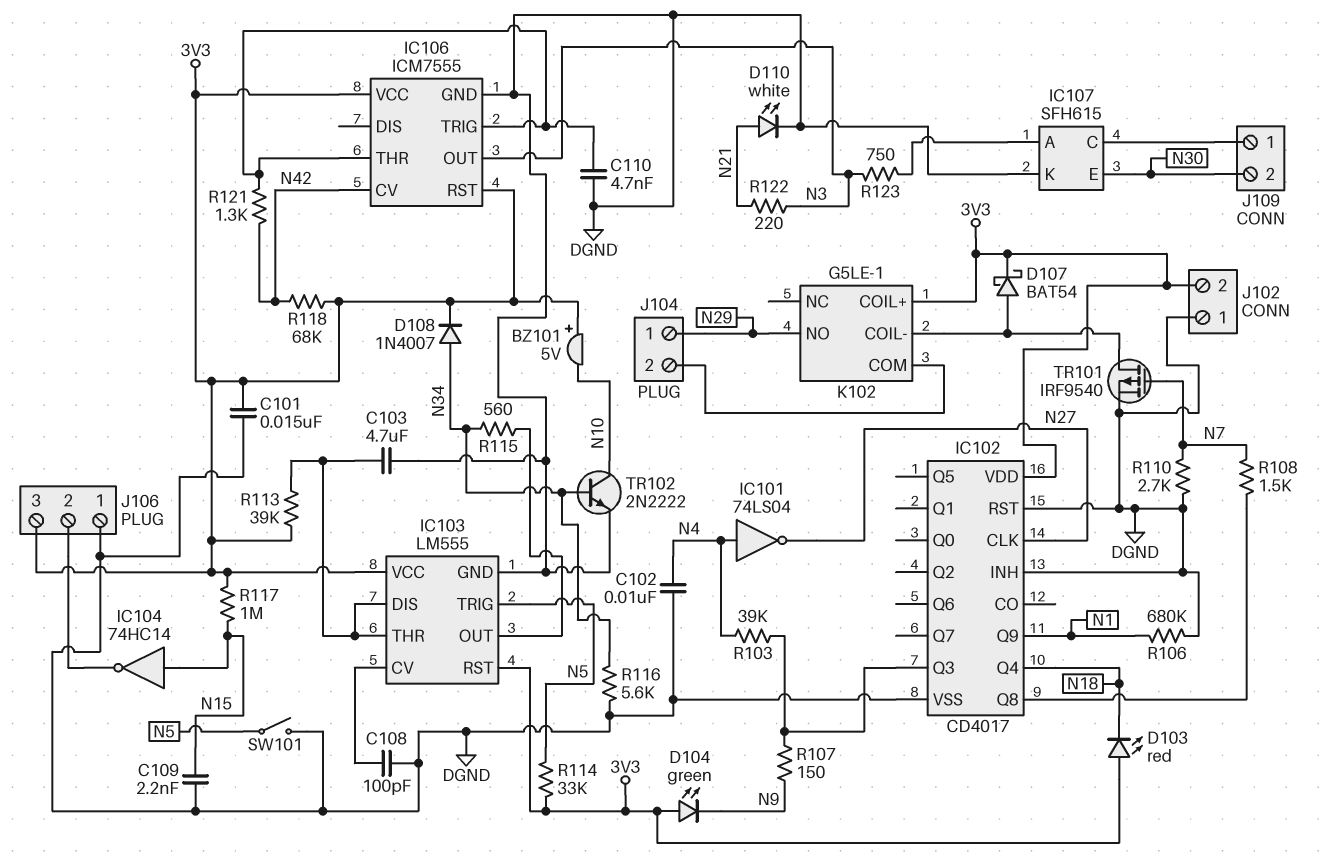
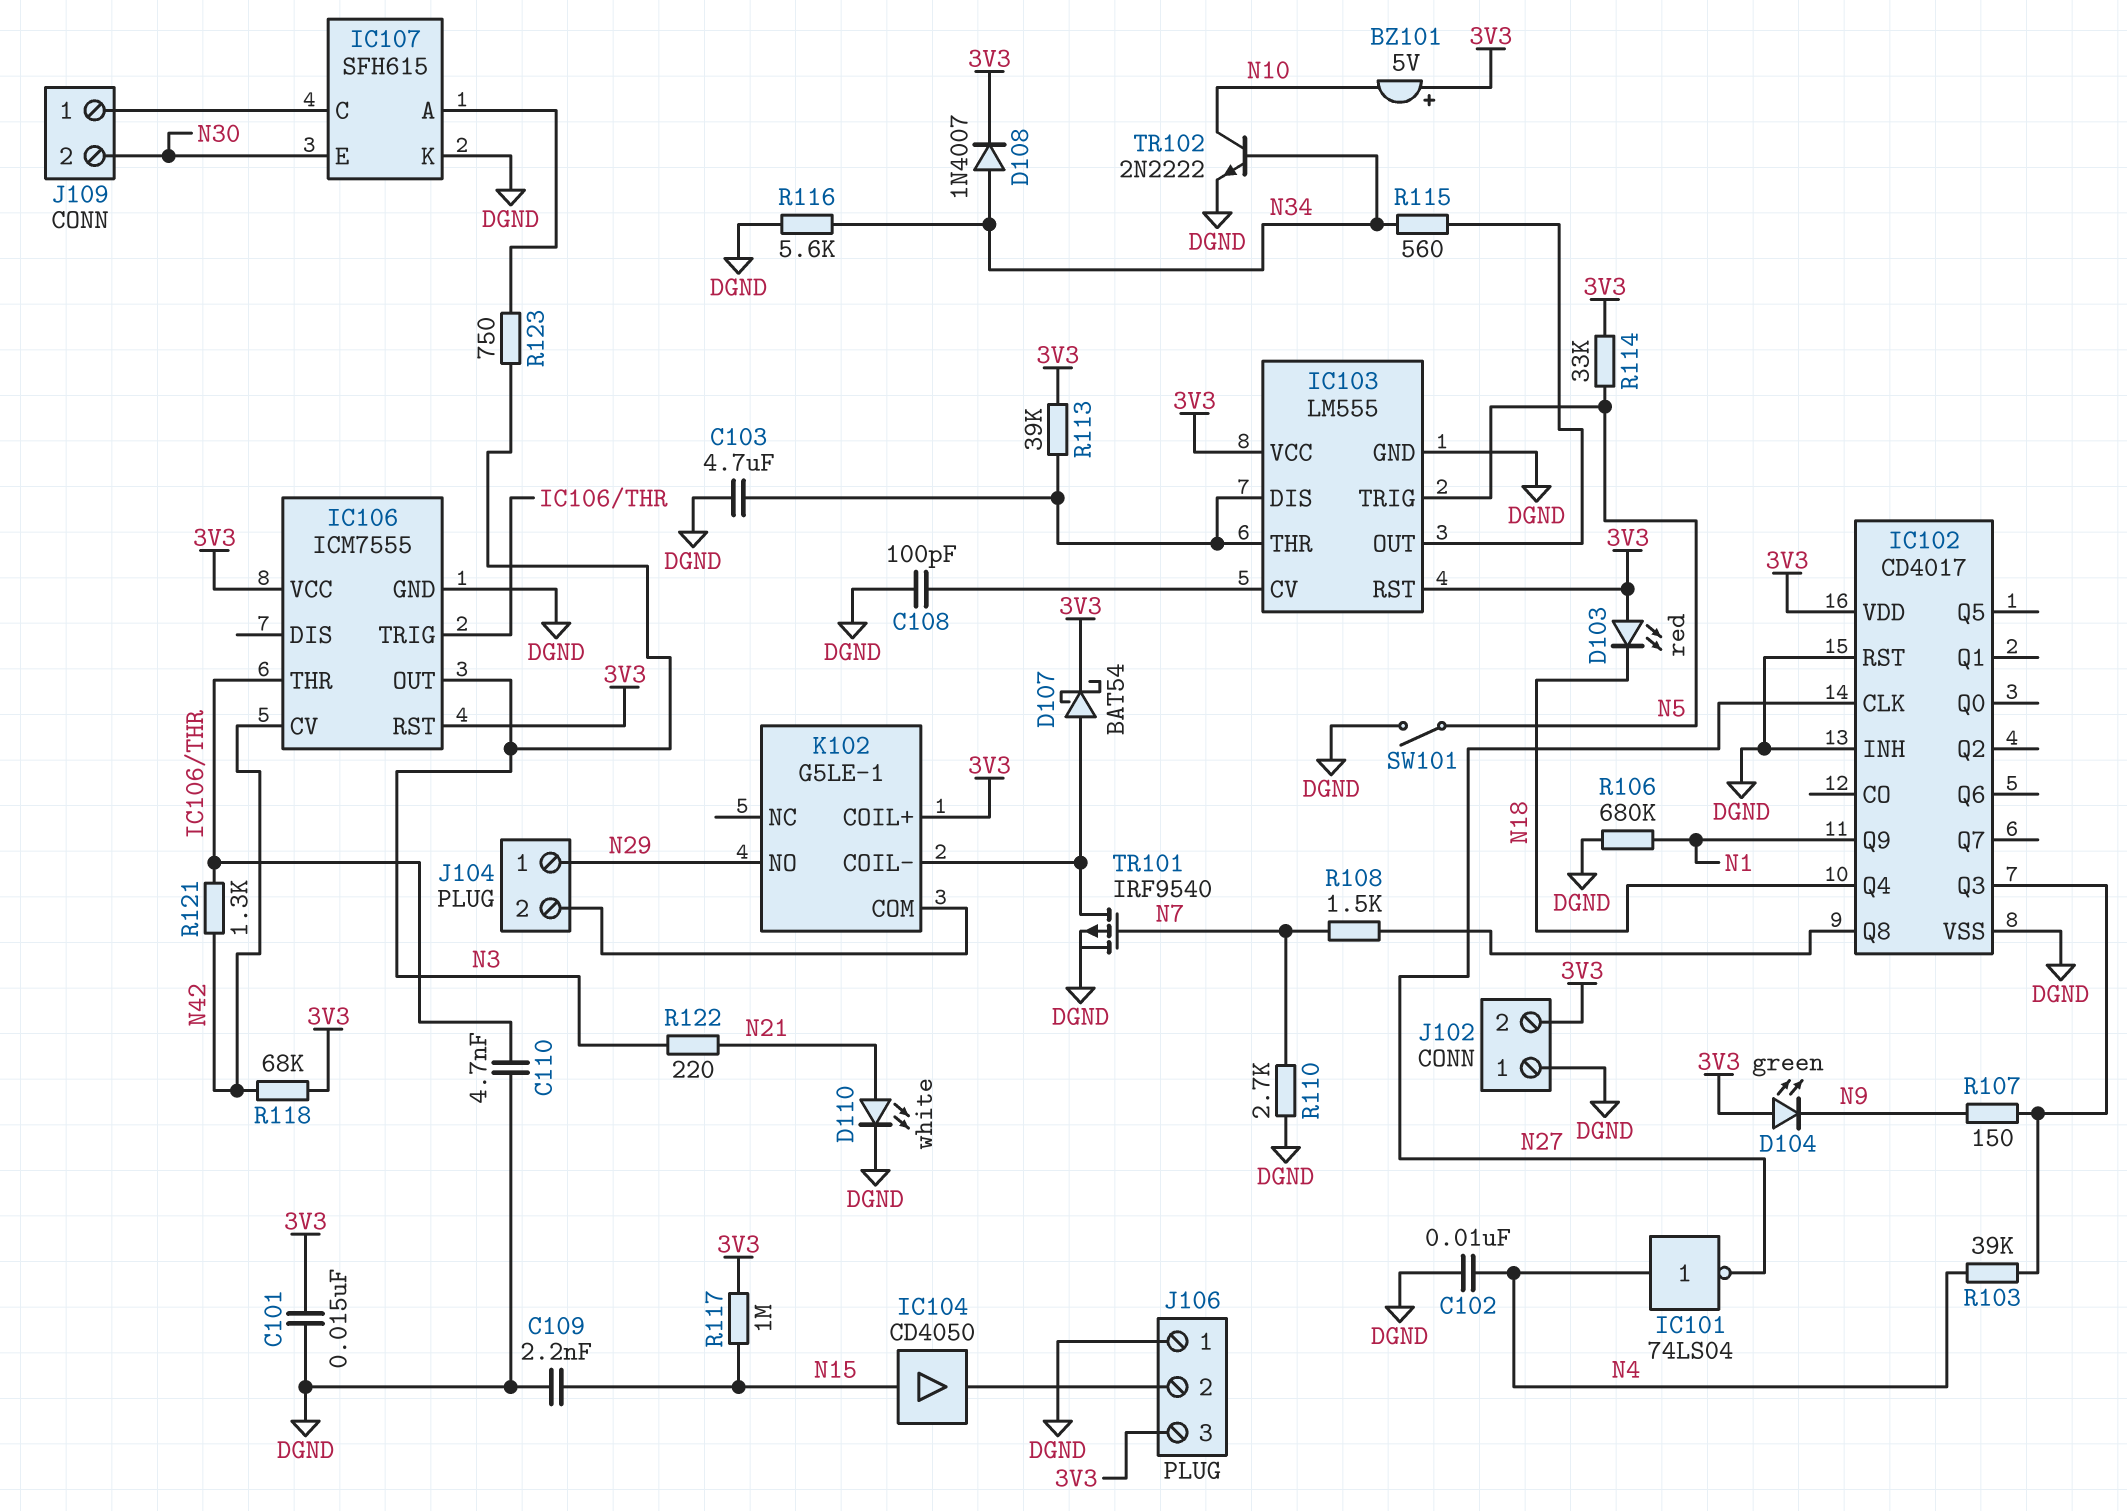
IC104: NOT 74HC14 (in N15, out J106/2) -> buffer CD4050 (in N15, out J106/2)

